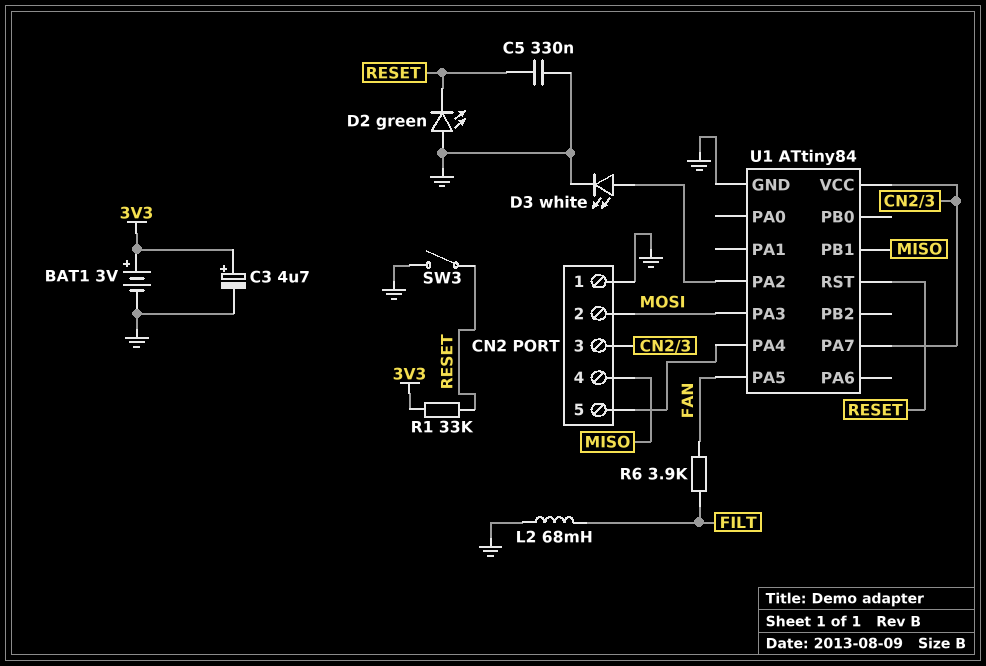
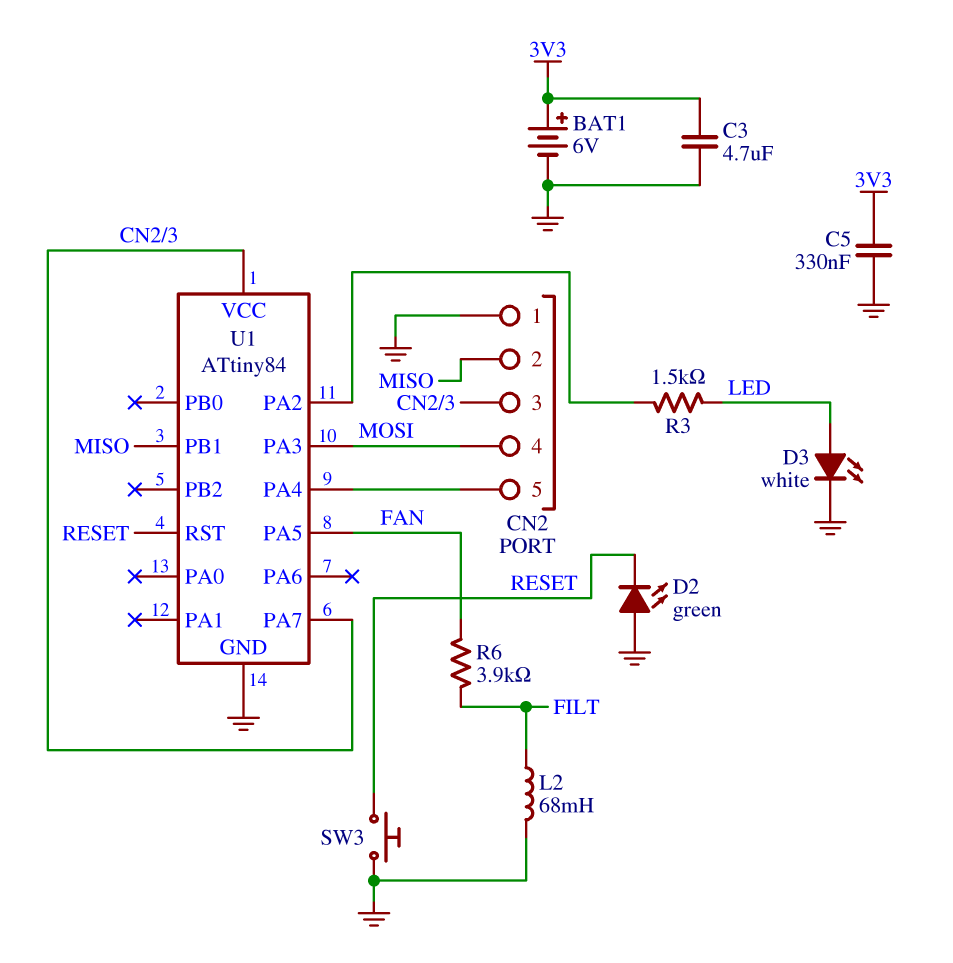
BAT1: 3V (plus 3V3, minus GND) -> 6V (plus 3V3, minus GND)
C3: 4.7uF (plus 3V3, minus GND) -> 4.7uF (3V3, GND)
C5: 330nF (GND, RESET) -> 330nF (3V3, GND)
CN2 pin 2: MOSI -> MISO
CN2 pin 4: MISO -> MOSI
D3: LED white (A U1/PA2, K GND) -> LED white (A LED, K GND)
R1: 33k (3V3, RESET) -> none
R3: none -> 1.5k (LED, U1/PA2)
SW3: switch (GND, RESET) -> button (GND, RESET)

